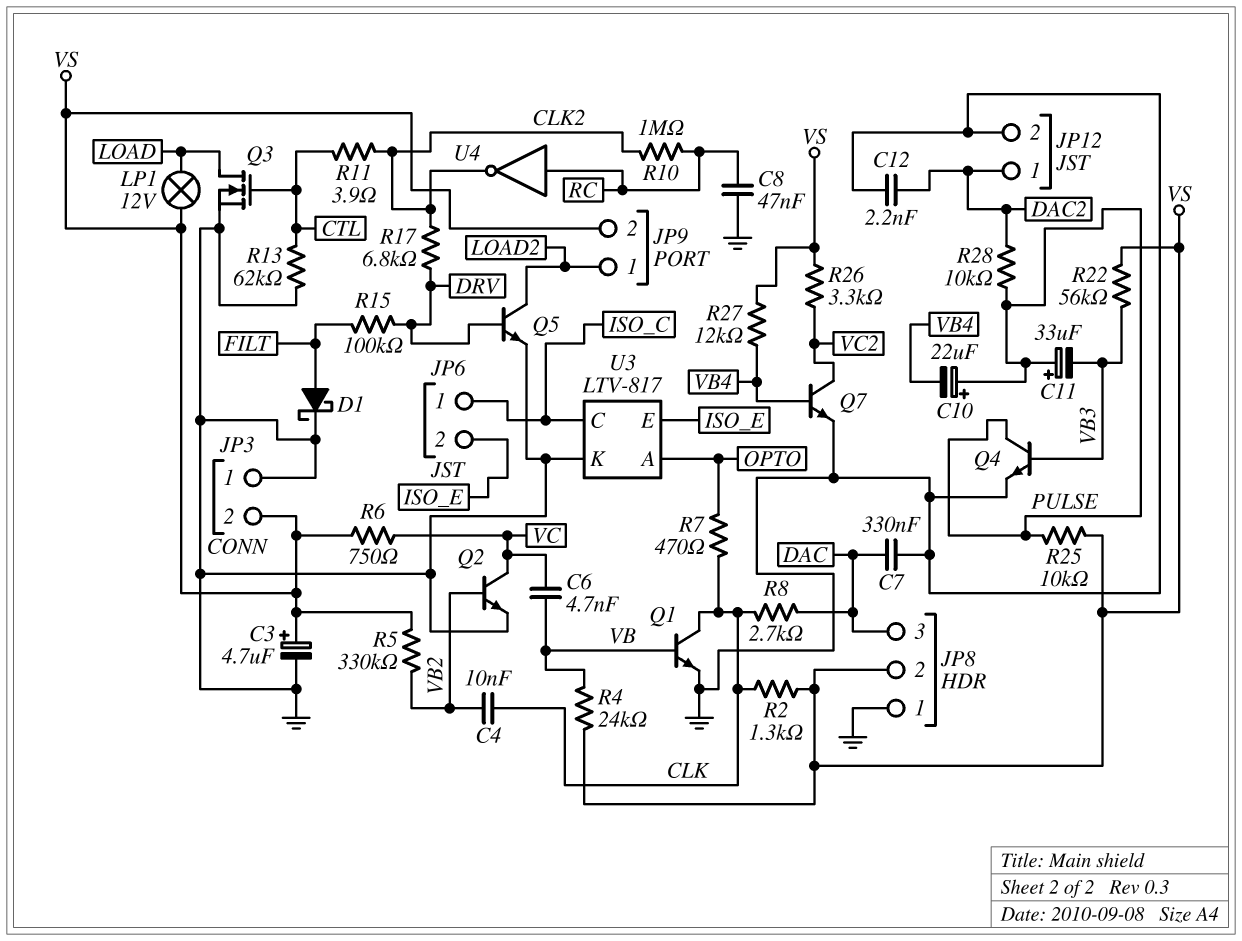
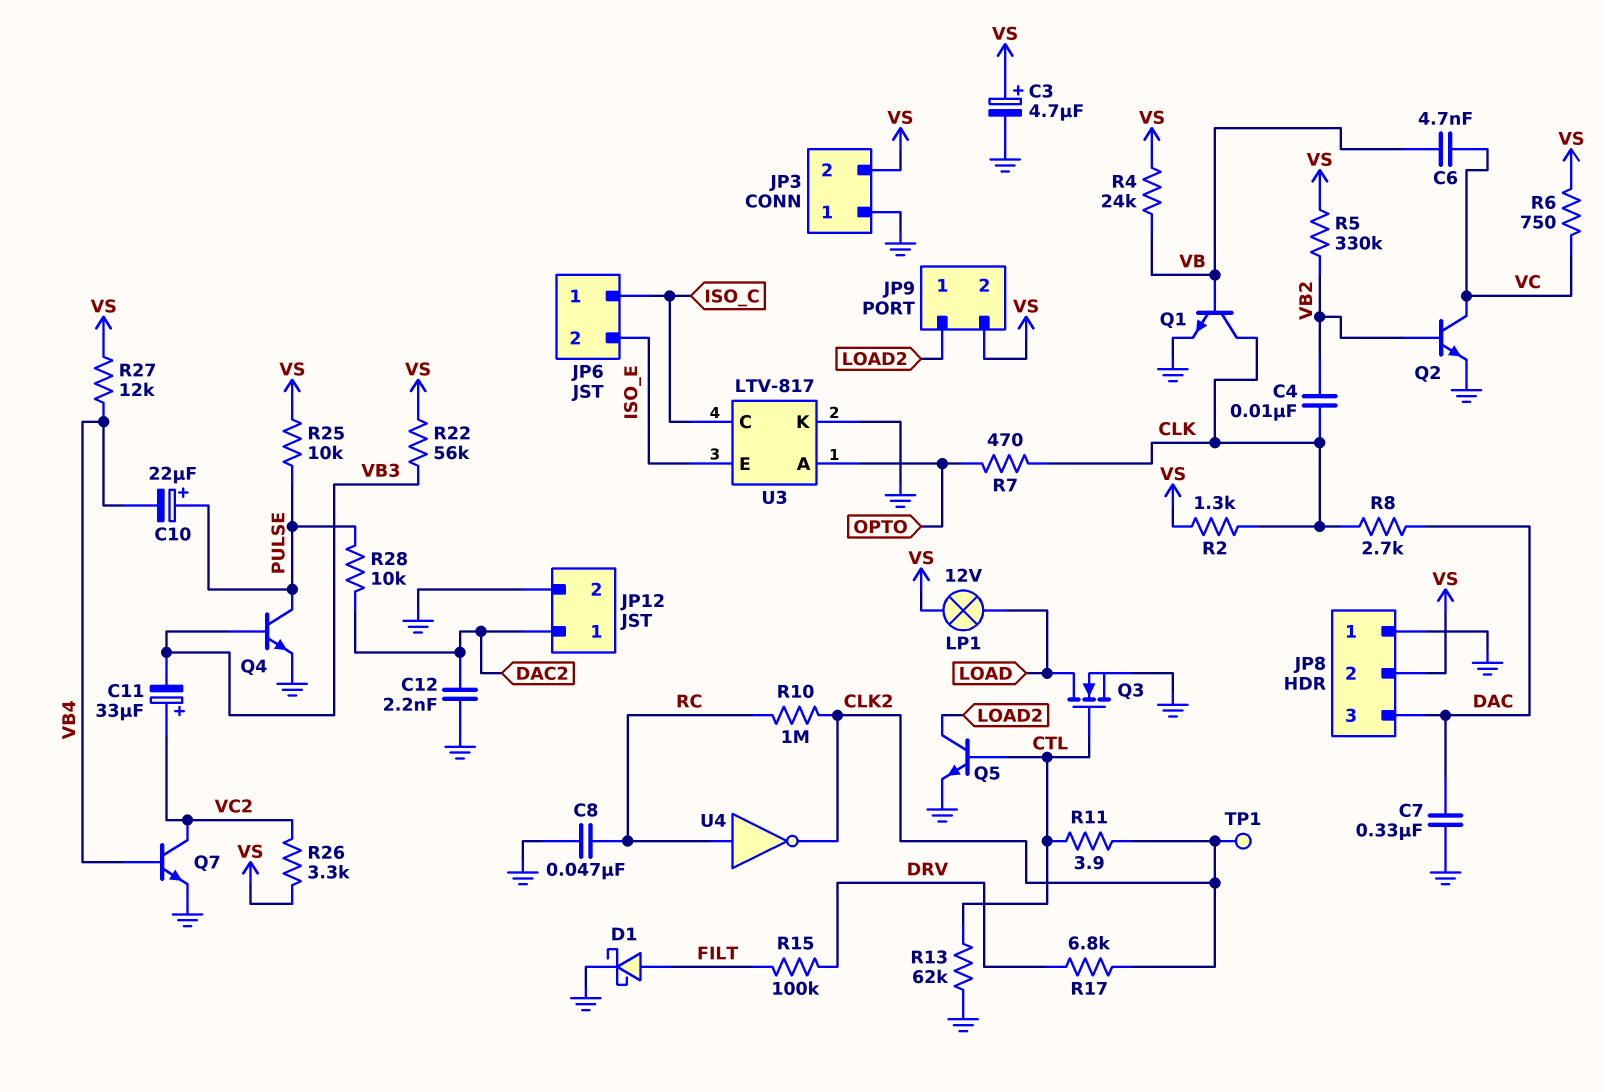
C11: 33uF (plus PULSE, minus VB3) -> 33uF (plus VC2, minus VB3)
Q5: NPN (B DRV, C LOAD2, E GND) -> NPN (B CTL, C LOAD2, E GND)
TP1: none -> test point (CLK2)

